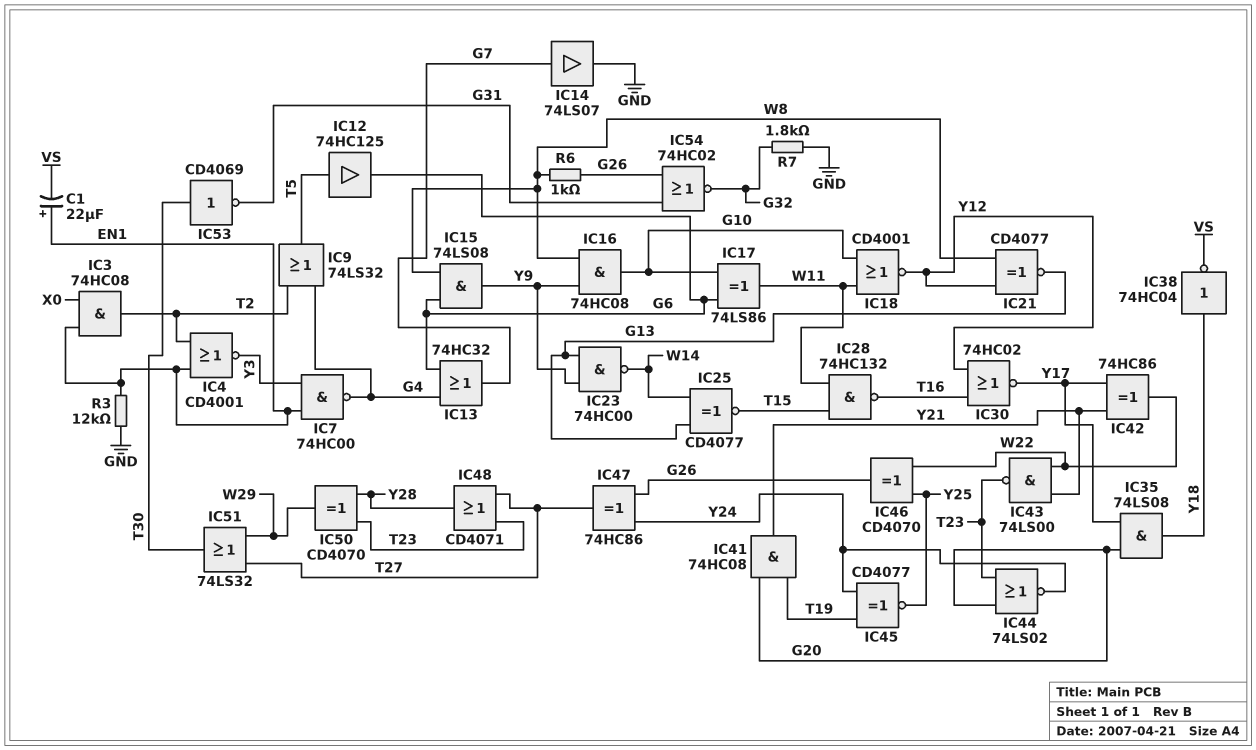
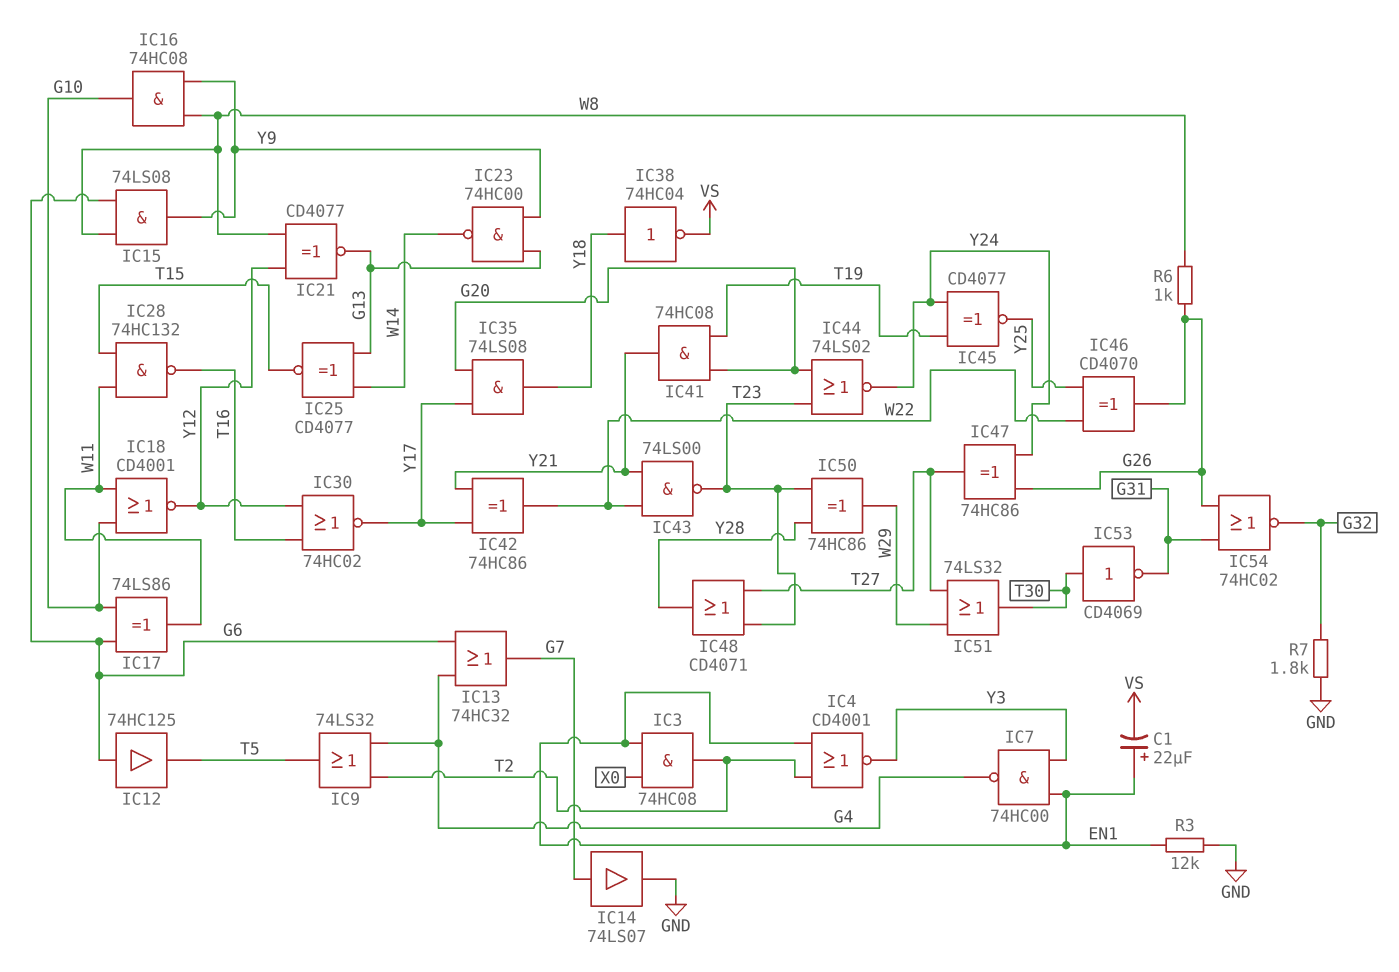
IC12: buffer 74HC125 (in T5, out G6) -> buffer 74HC125 (in G6, out T5)
IC50: XOR CD4070 (in T23, in Y28, out W29) -> XOR 74HC86 (in T23, in Y28, out W29)

